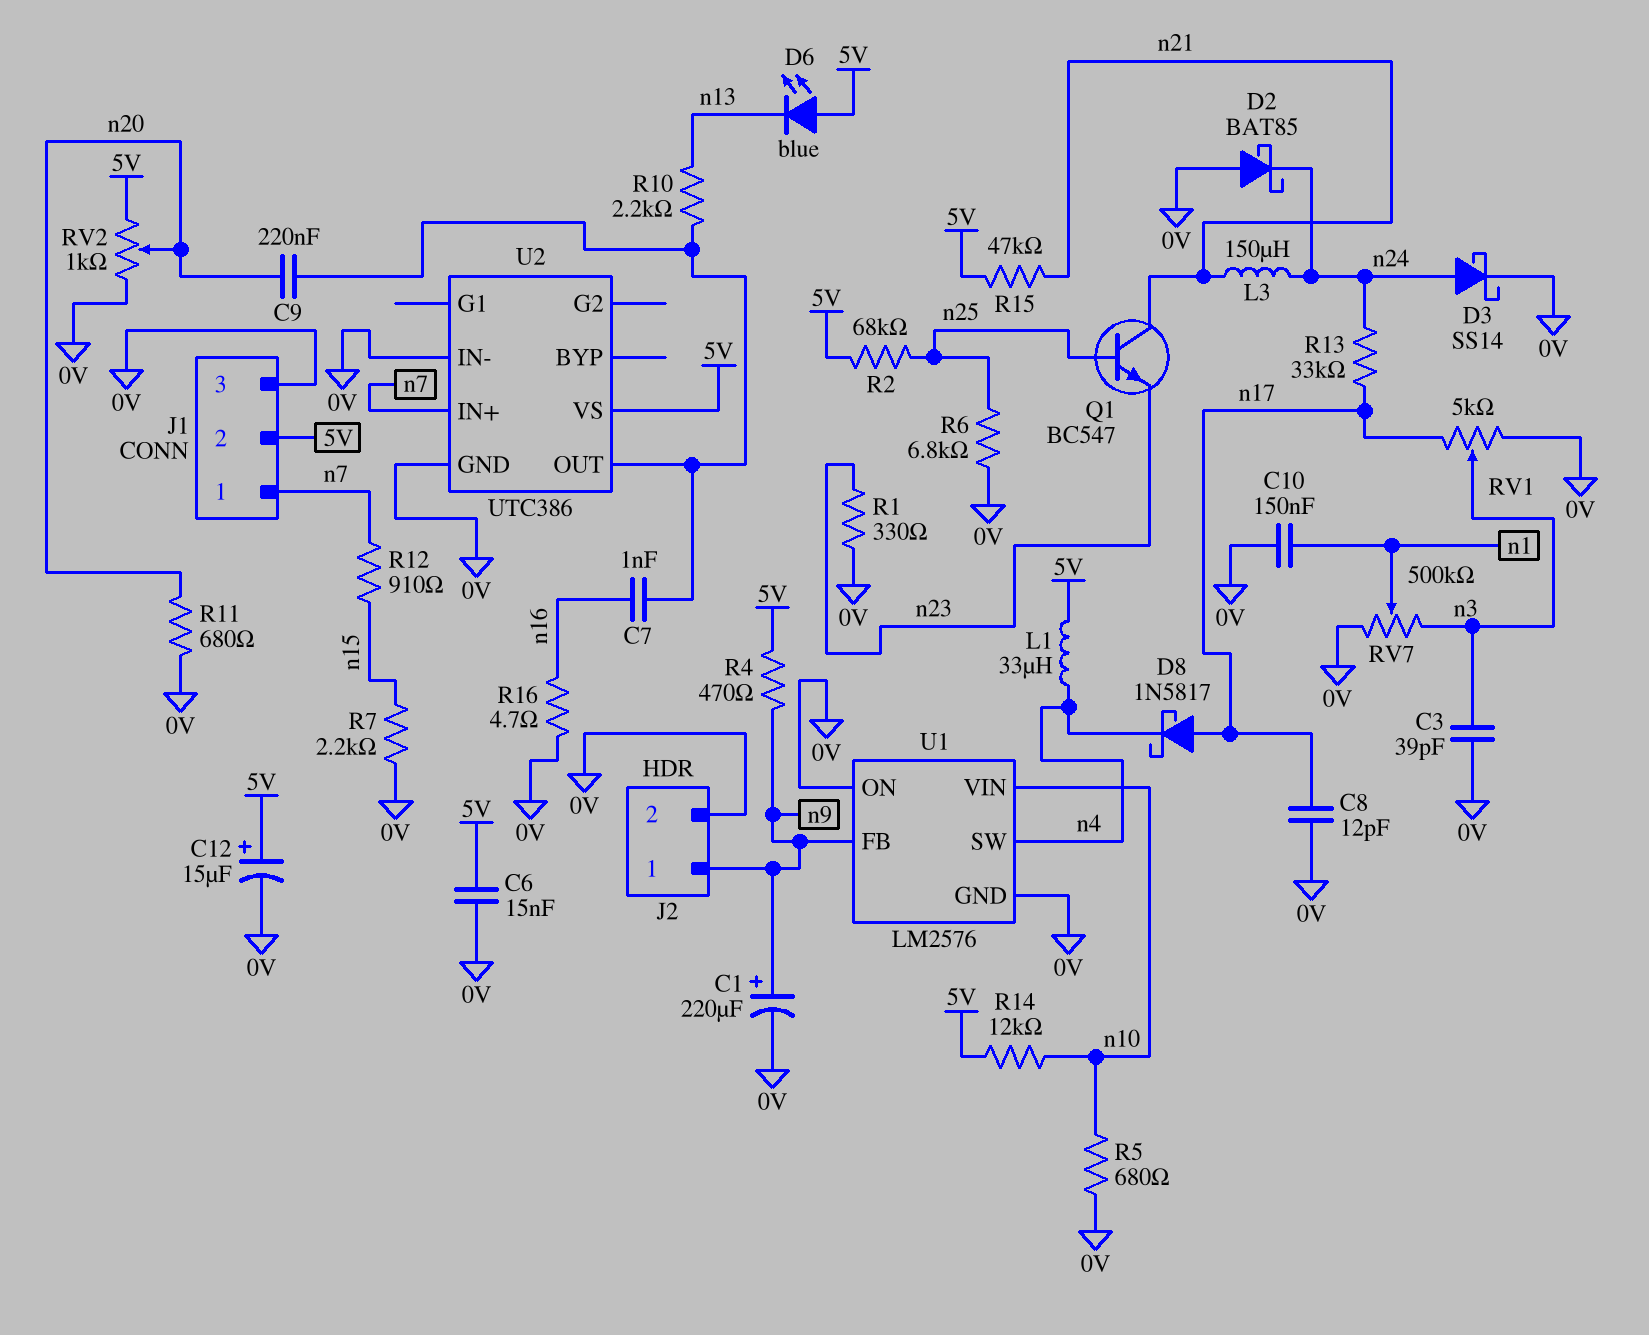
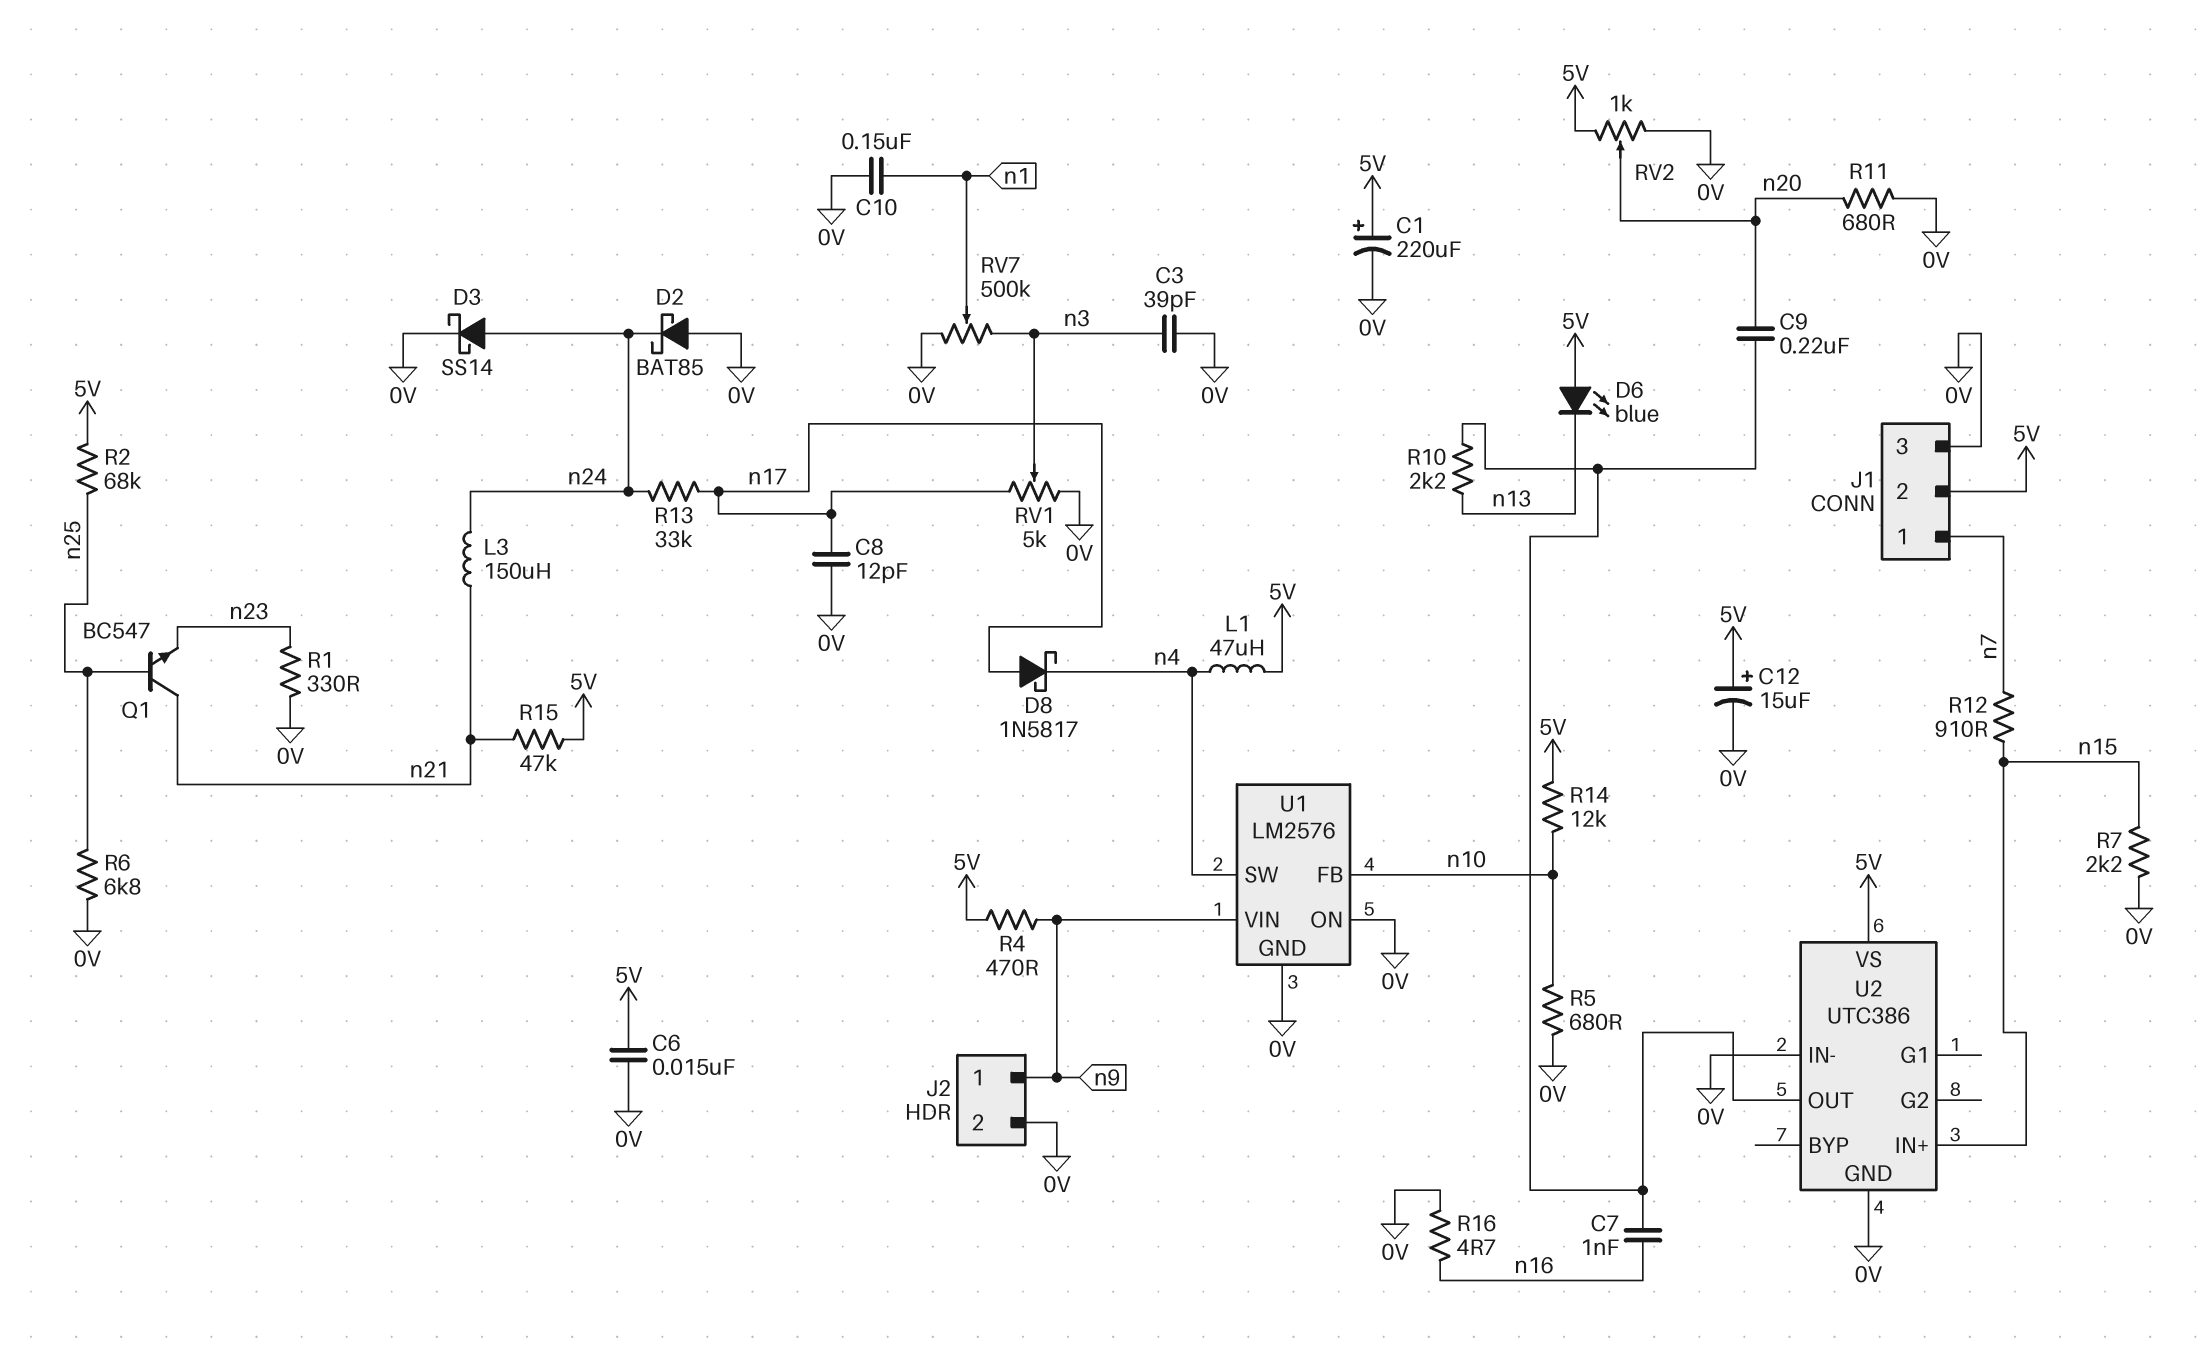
C1: 220uF (plus n9, minus 0V) -> 220uF (plus 5V, minus 0V)
L1: 33uH (5V, n4) -> 47uH (5V, n4)
U1 pin FB: n9 -> n10
U1 pin VIN: n10 -> n9
U2 pin IN+: n7 -> n15

